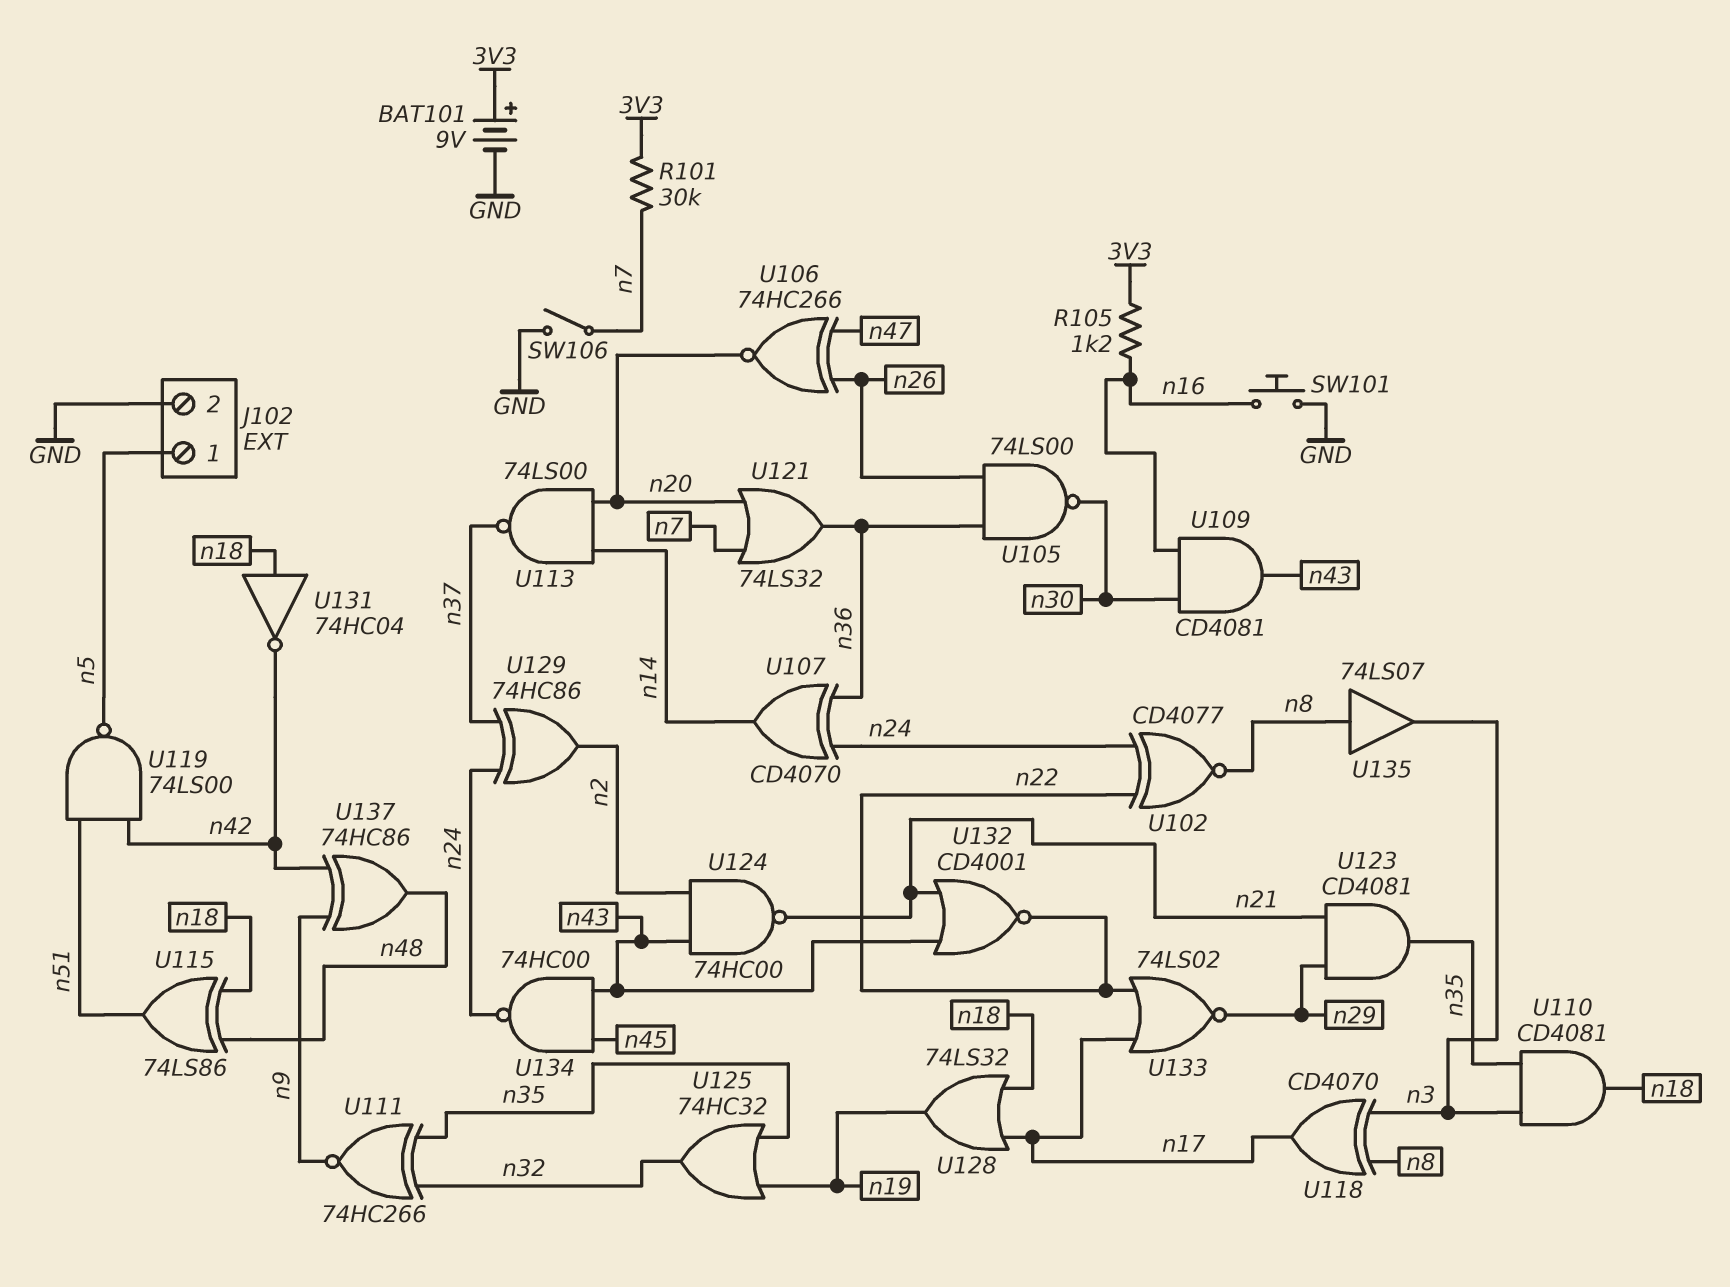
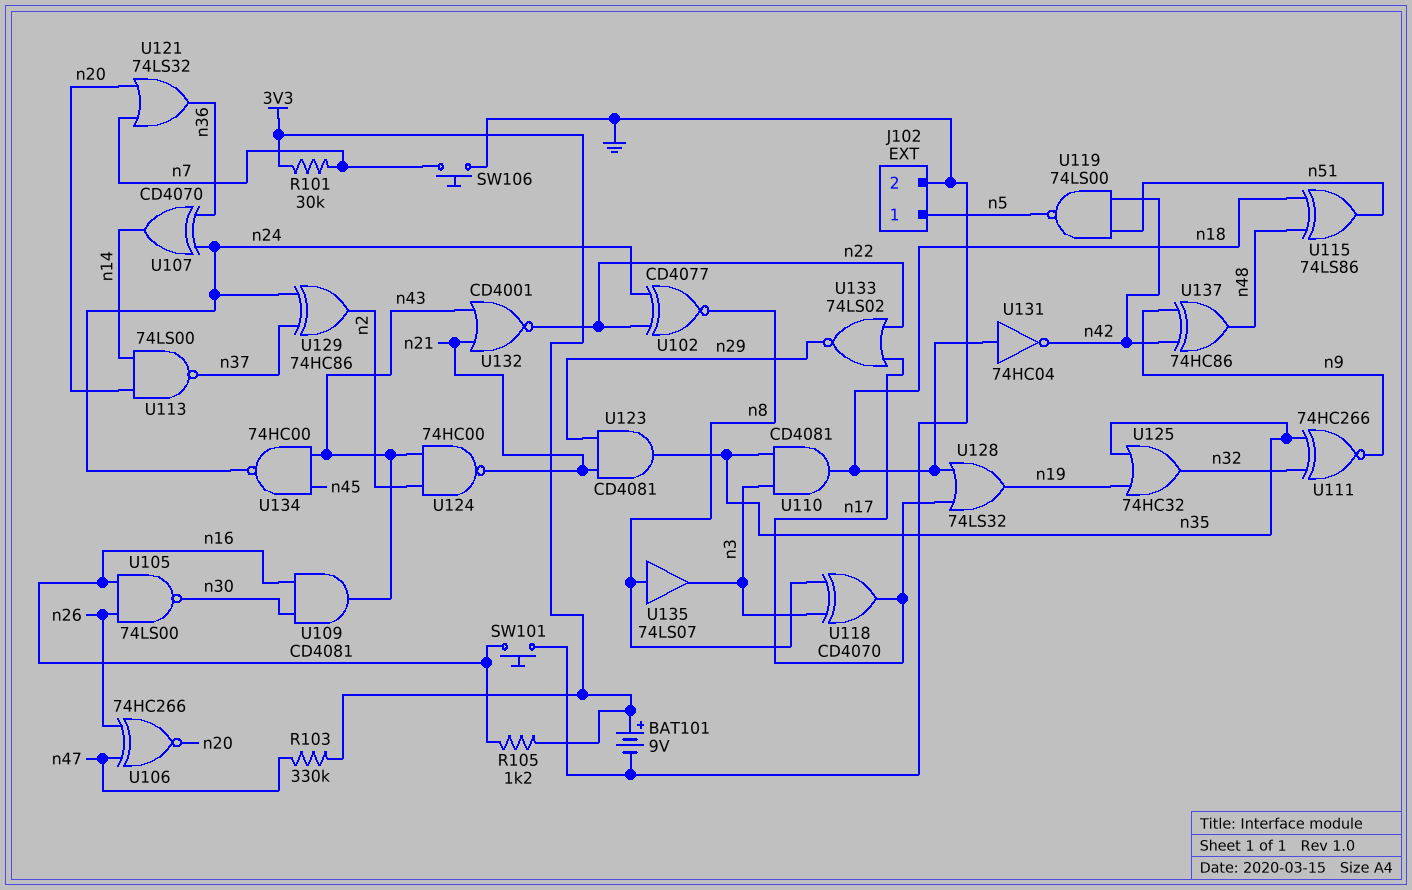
R103: none -> 330k (3V3, n47)
SW106: switch (GND, n7) -> button (GND, n7)
U105: NAND 74LS00 (in n26, in n36, out n30) -> NAND 74LS00 (in n16, in n26, out n30)

